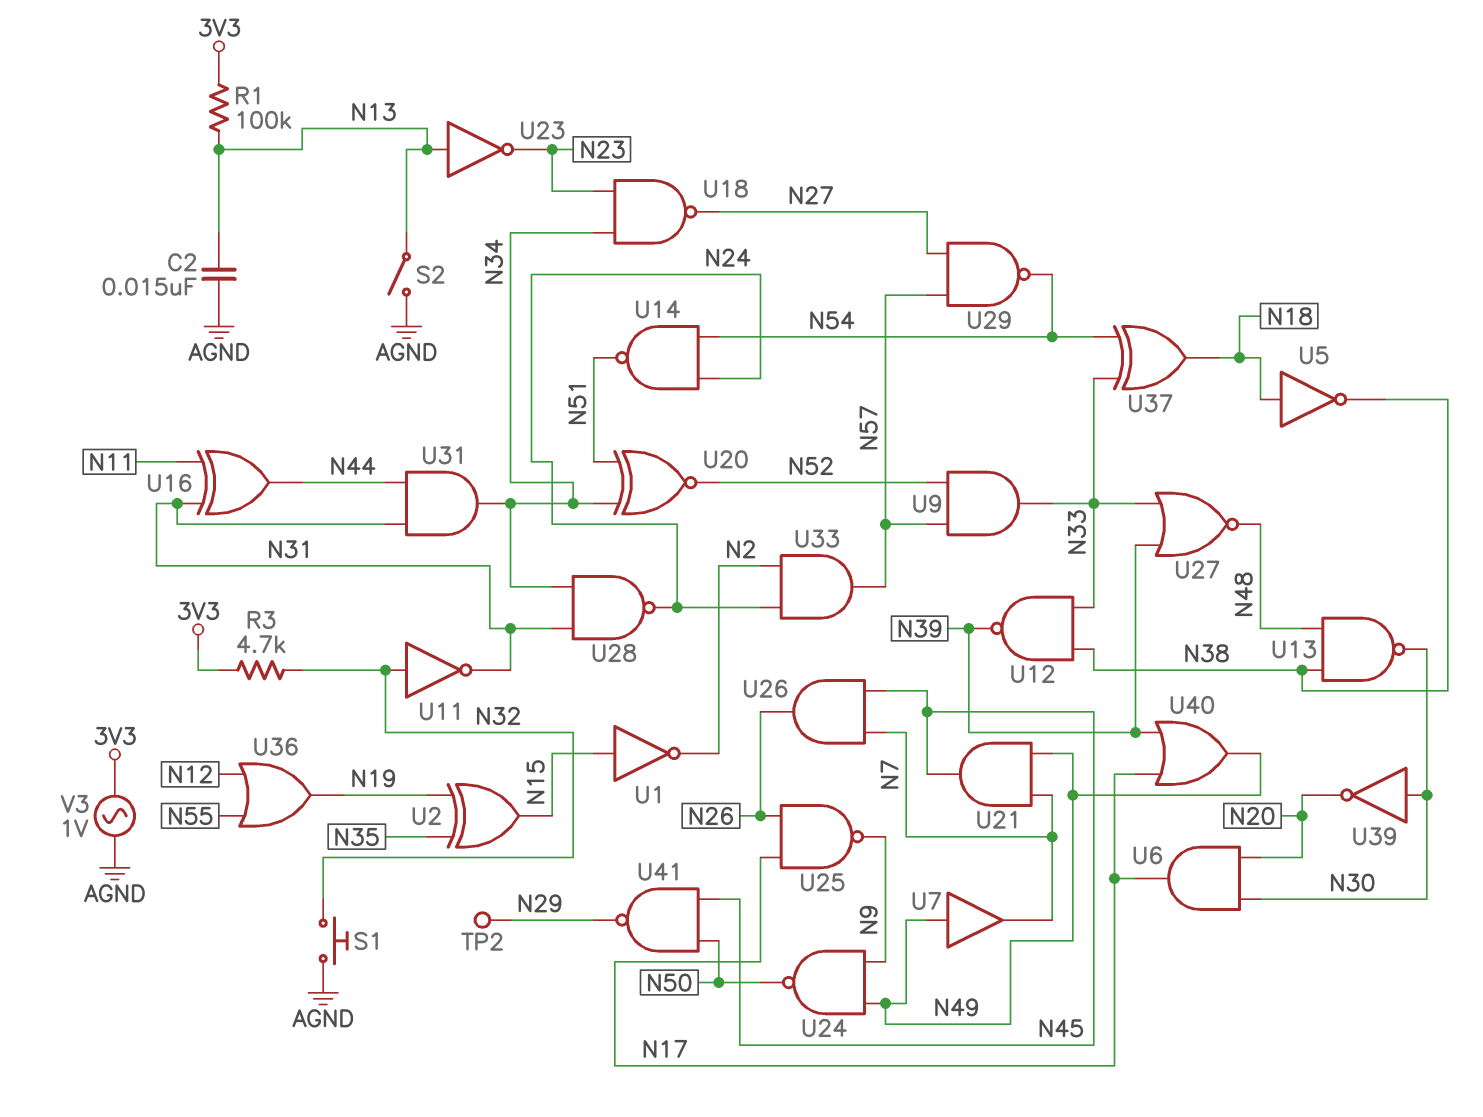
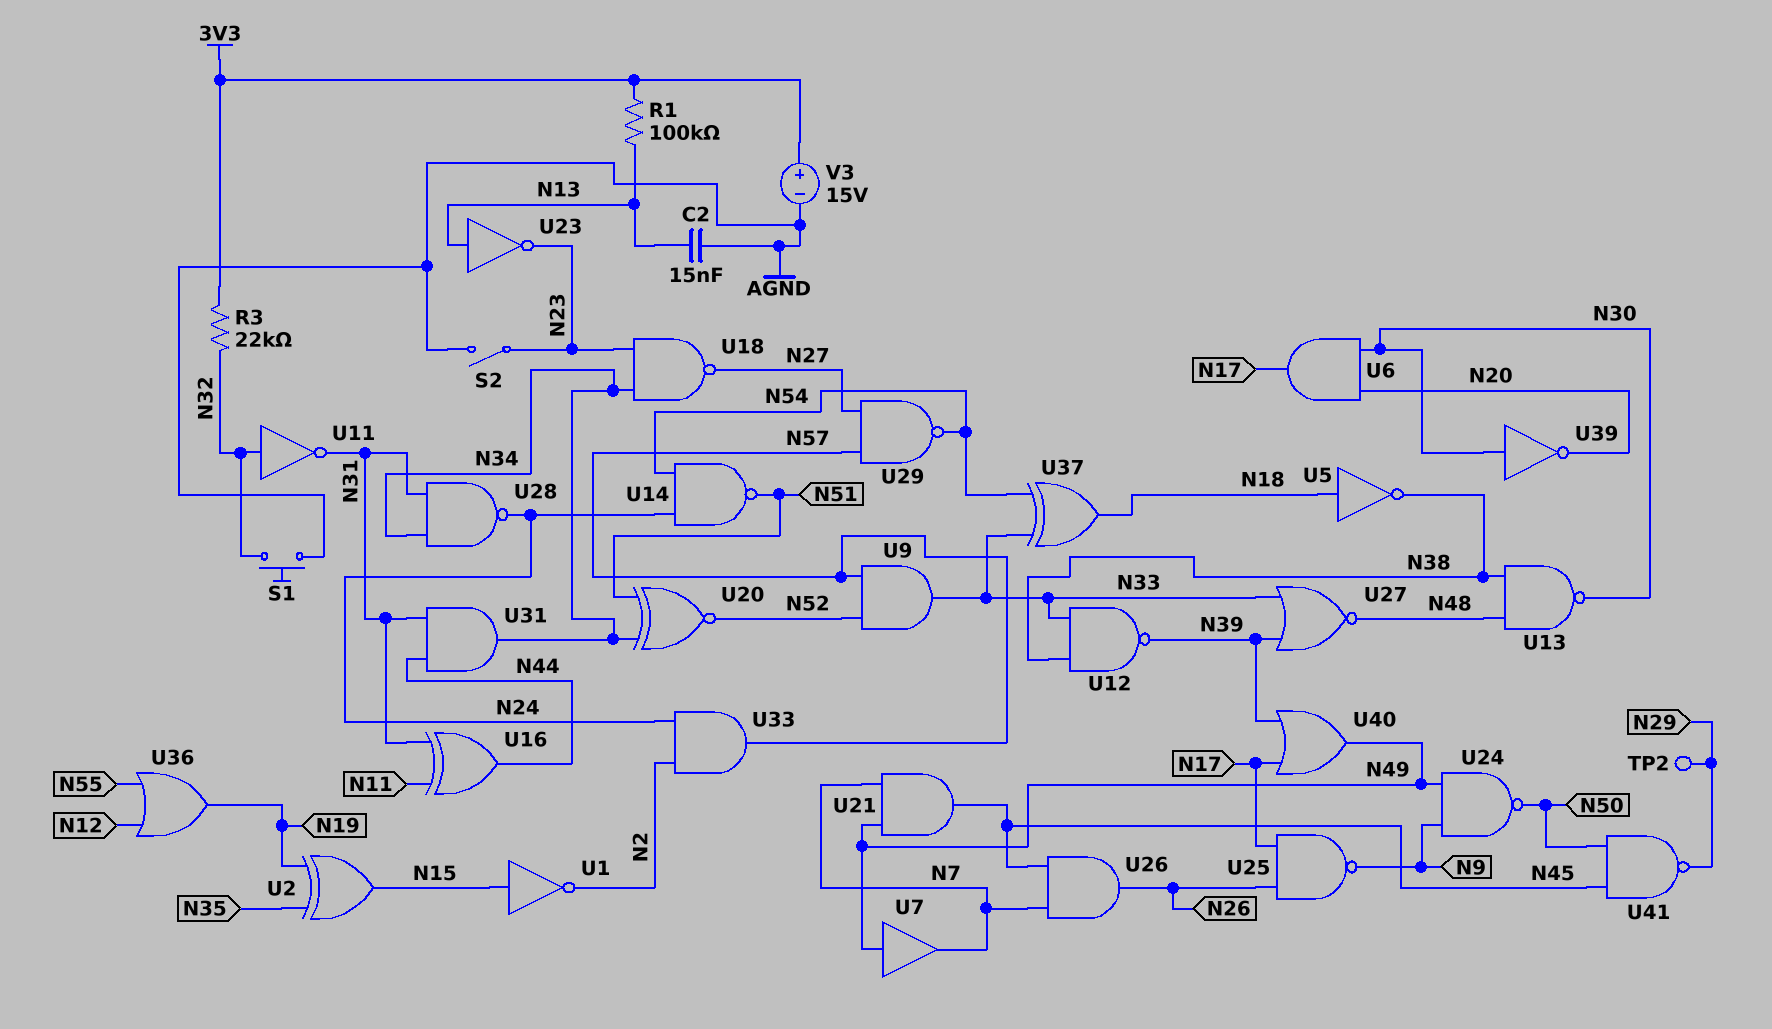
R3: 4.7k (3V3, N32) -> 22k (3V3, N32)
S2: switch (AGND, N13) -> switch (AGND, N23)
V3: AC 1V (3V3, AGND) -> 15V (plus 3V3, minus AGND)

